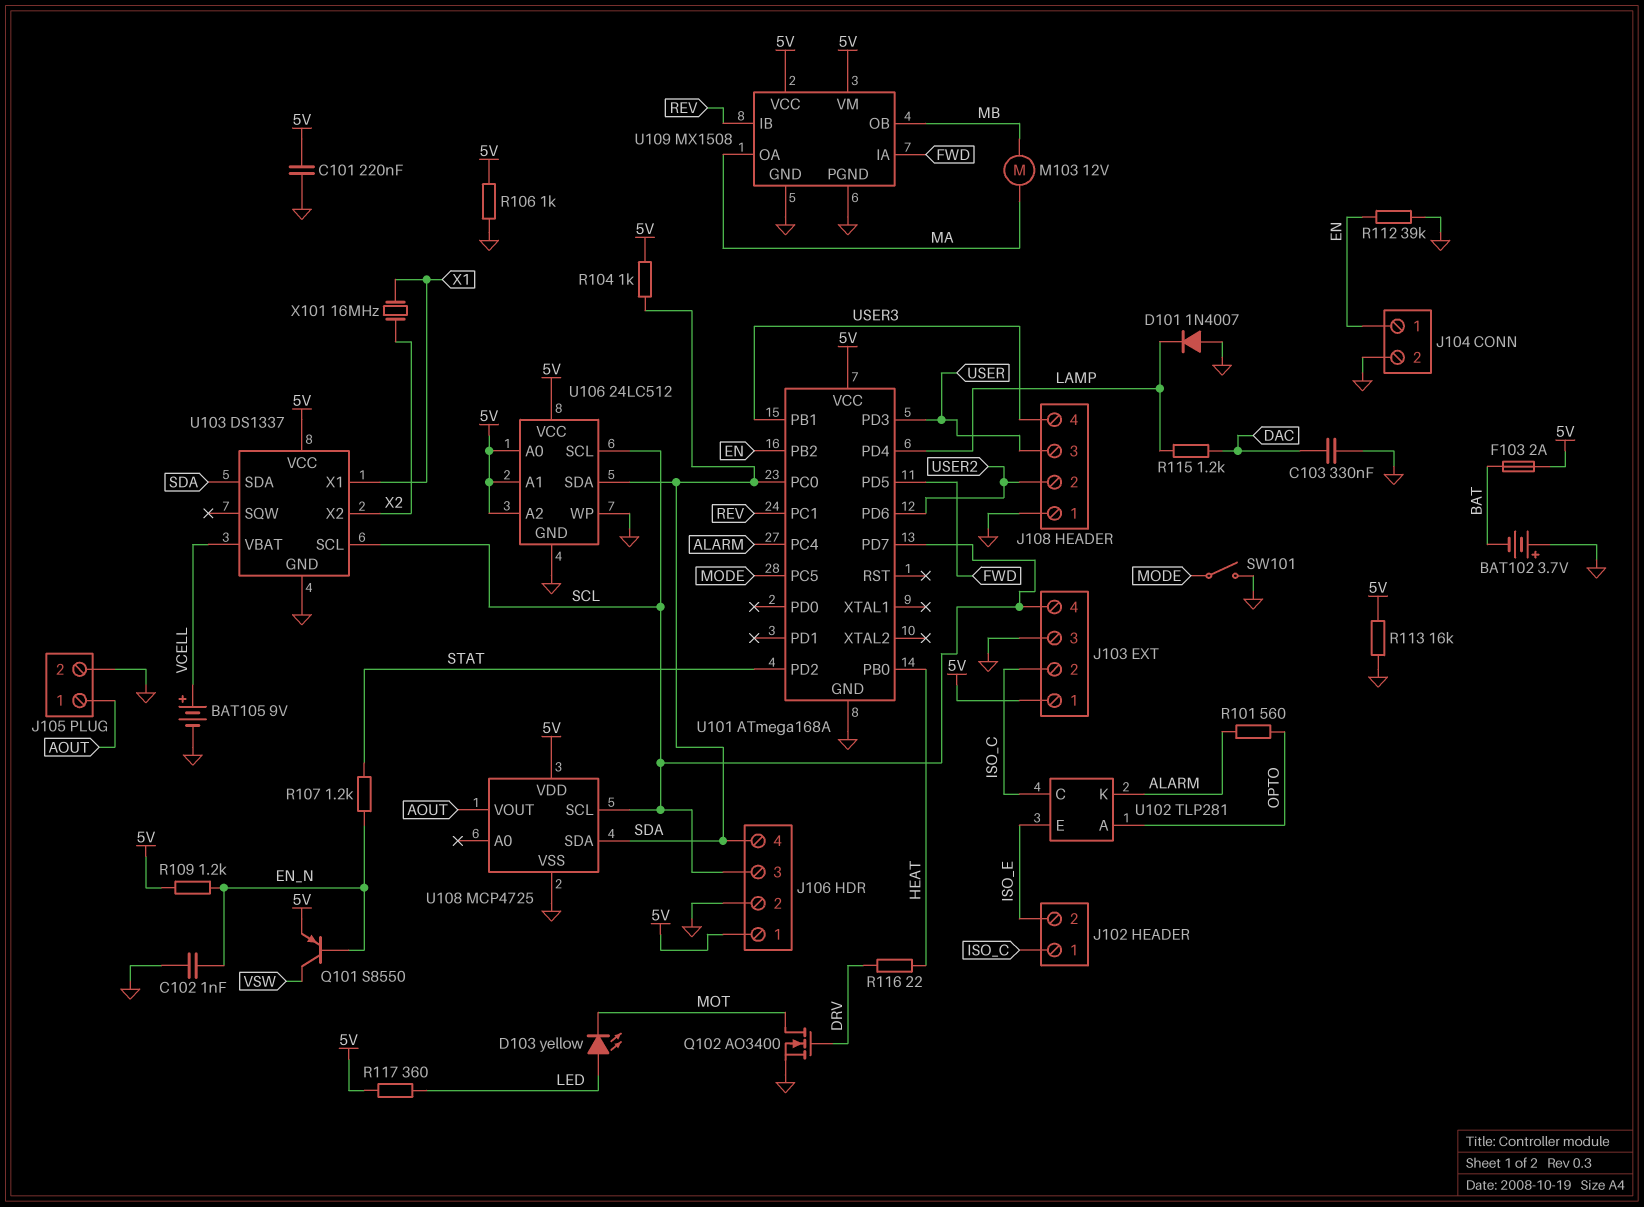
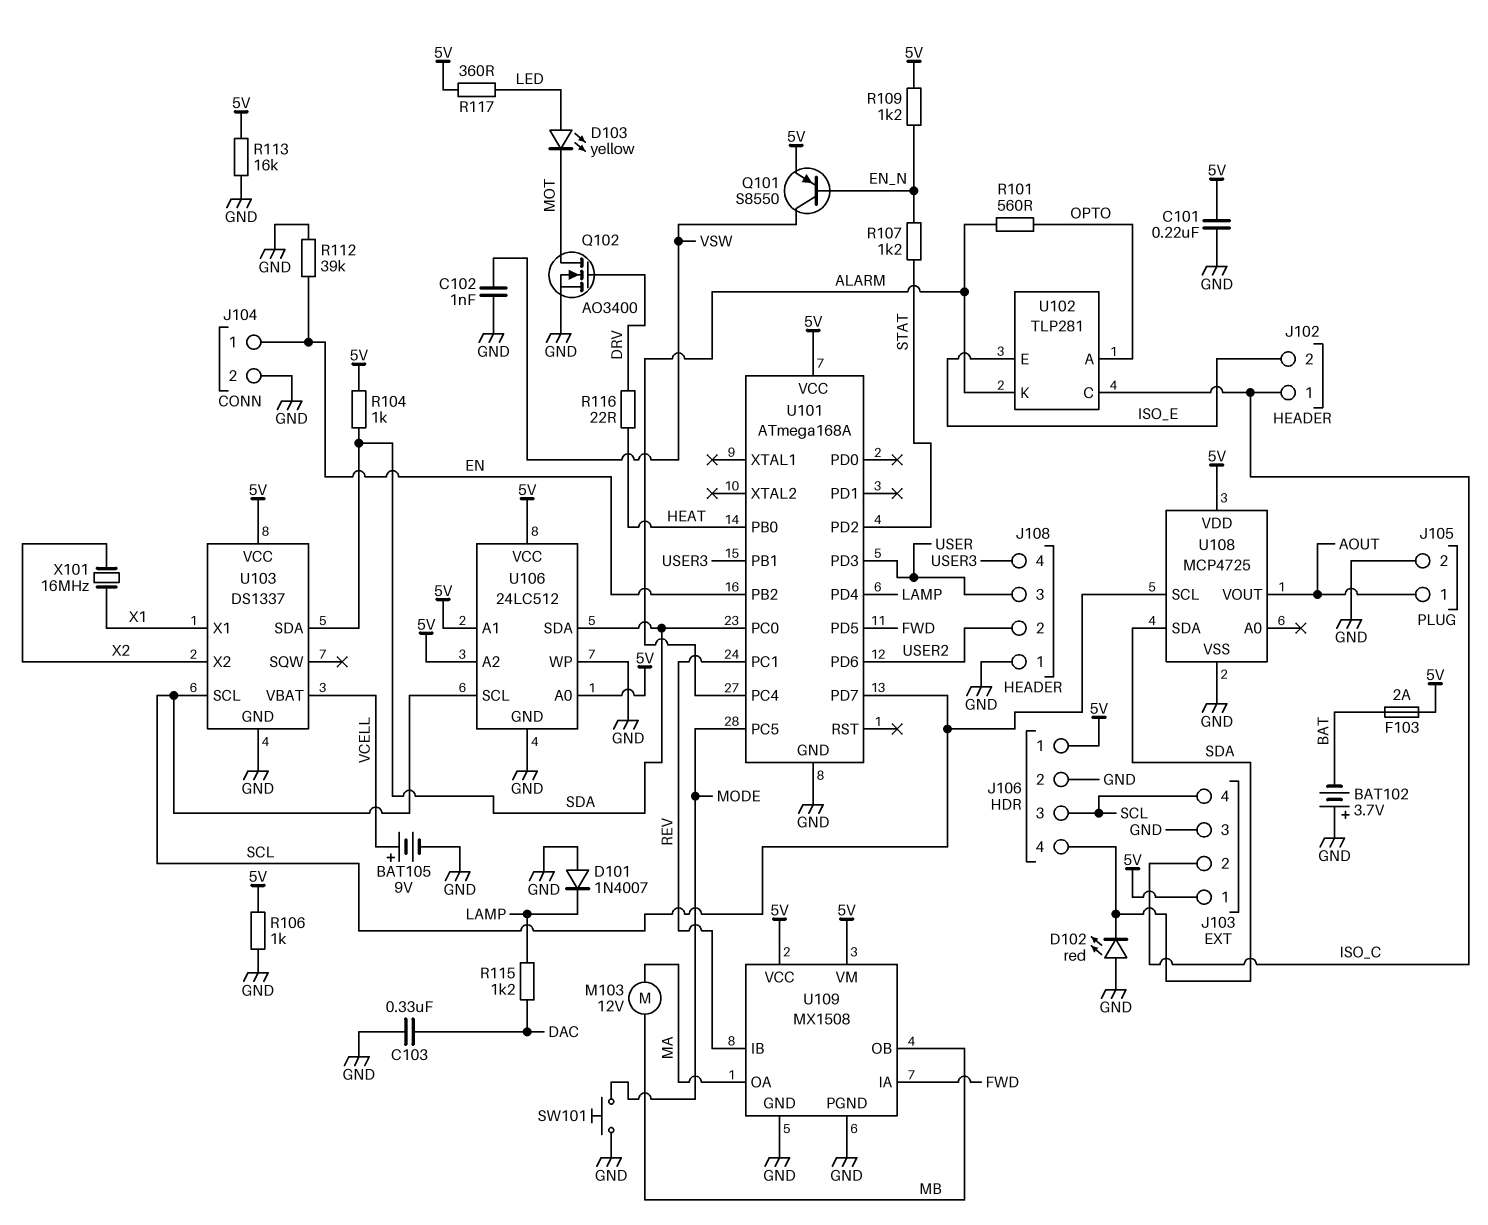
C102: 1nF (EN_N, GND) -> 1nF (GND, VSW)
D102: none -> LED red (A GND, K SDA)
SW101: switch (GND, MODE) -> button (GND, MODE)

